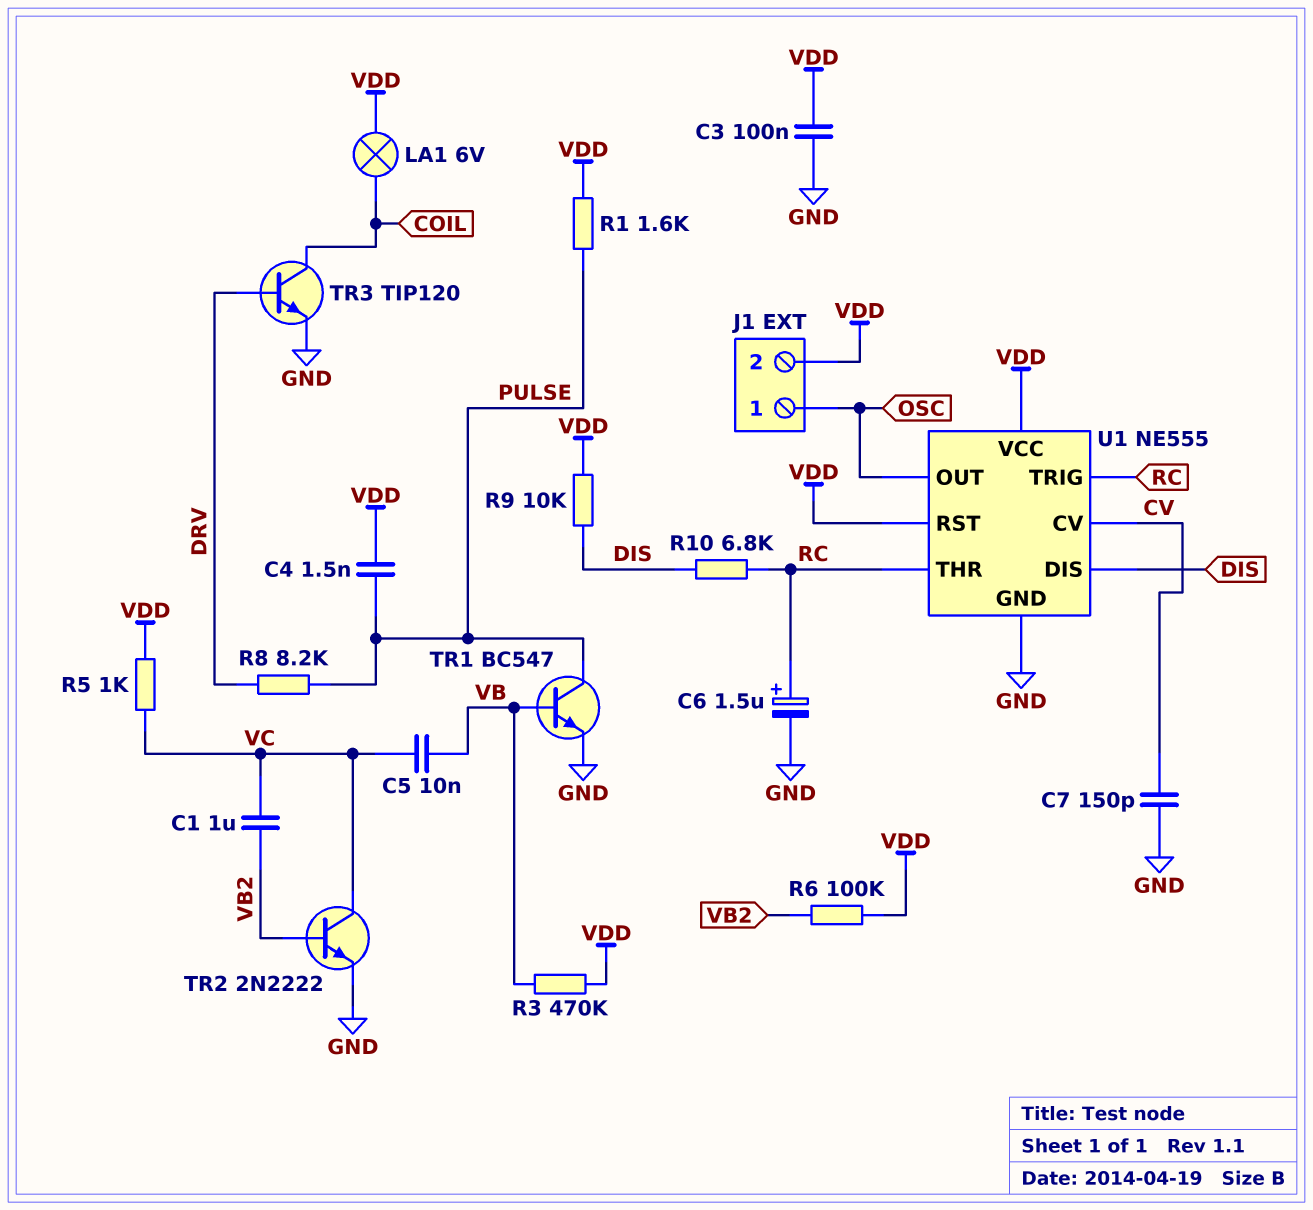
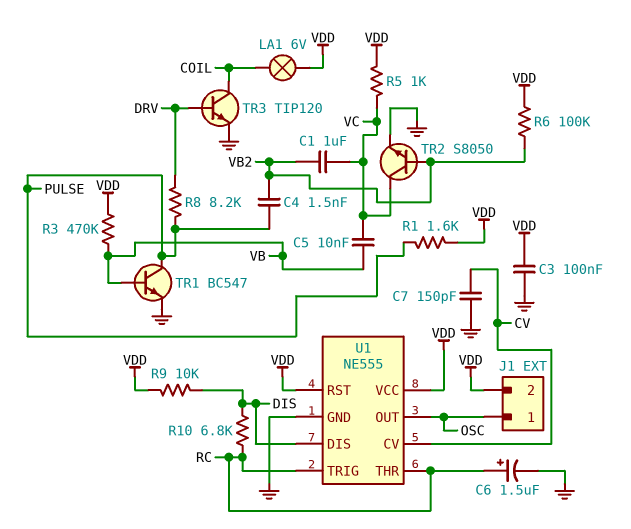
C4: 1.5nF (PULSE, VDD) -> 1.5nF (PULSE, VB2)
TR2: NPN 2N2222 (B VB2, C VC, E GND) -> NPN S8050 (B VB2, C VC, E GND)

